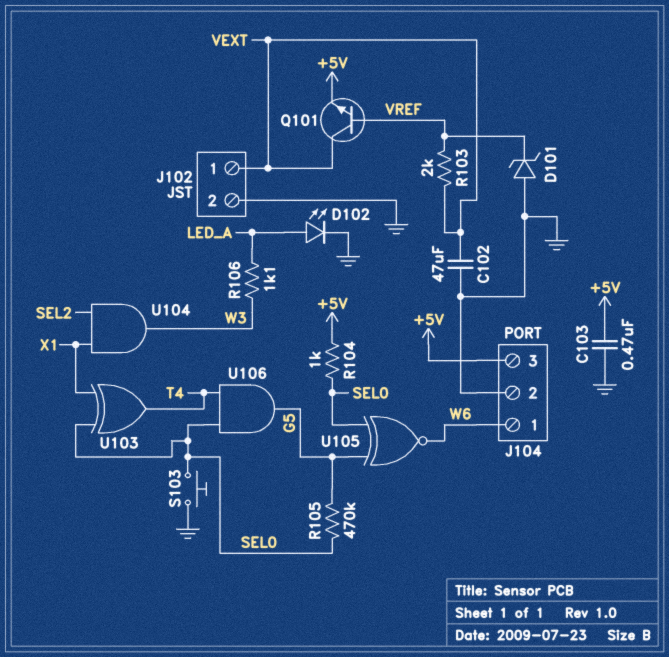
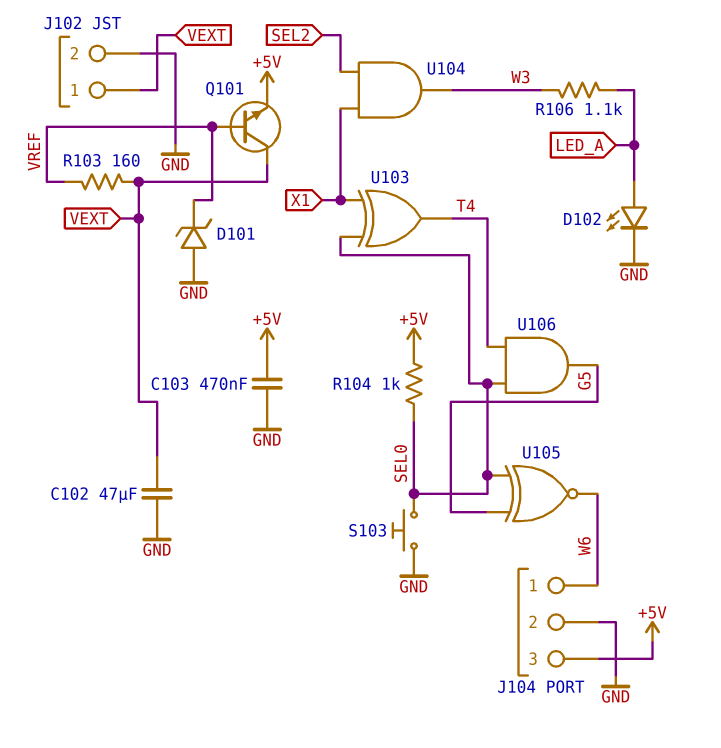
R103: 2k (VEXT, VREF) -> 160 (VEXT, VREF)
R105: 470k (G5, SEL0) -> none

